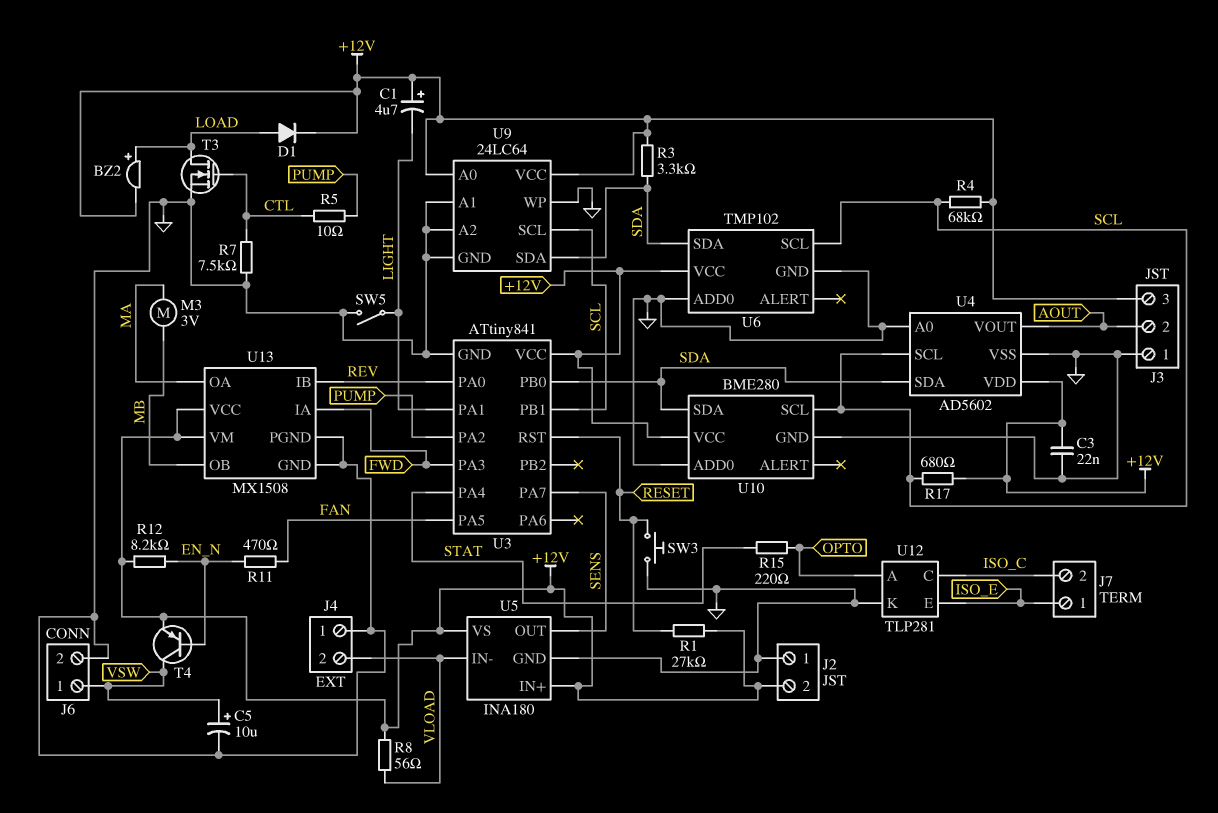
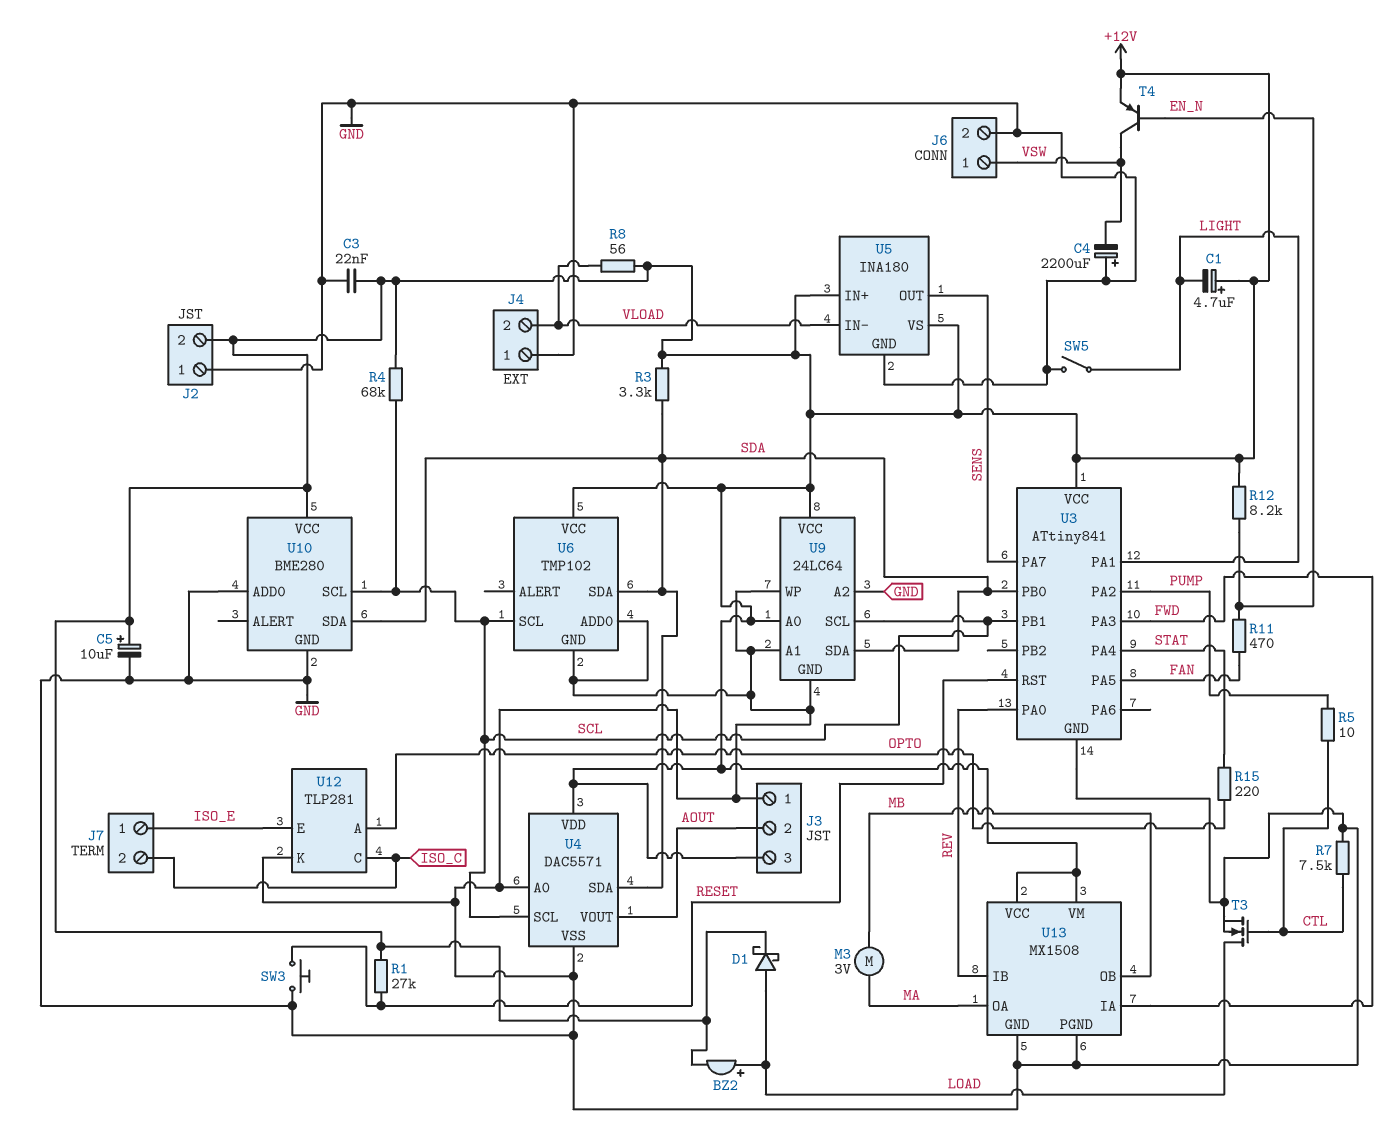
C4: none -> 2200uF (plus GND, minus VSW)
C5: 10uF (plus VSW, minus GND) -> 10uF (plus +12V, minus GND)
D1: diode (A LOAD, K +12V) -> schottky (A LOAD, K +12V)
R17: 680 (+12V, SCL) -> none
U4: AD5602 -> DAC5571

